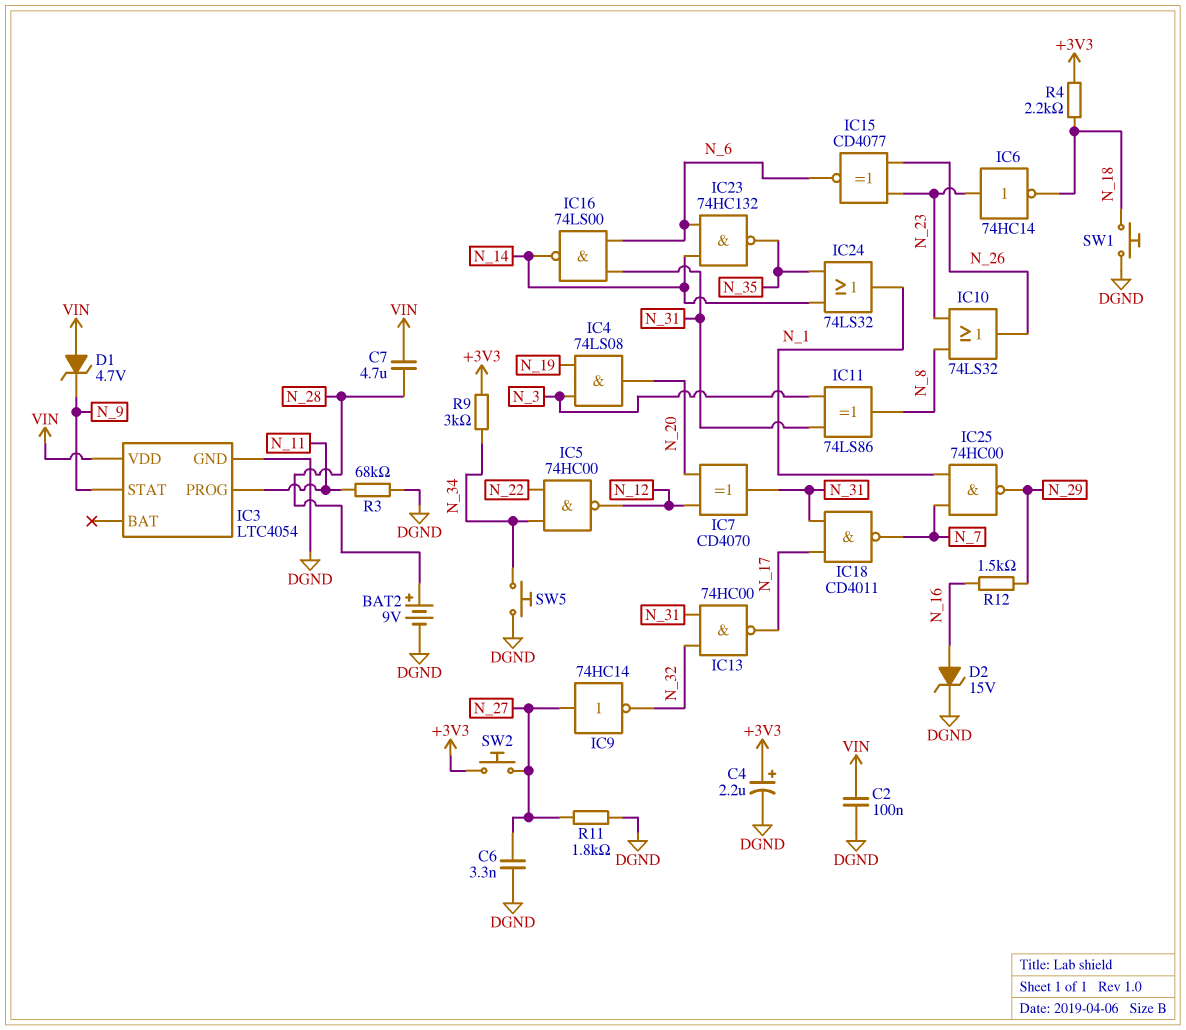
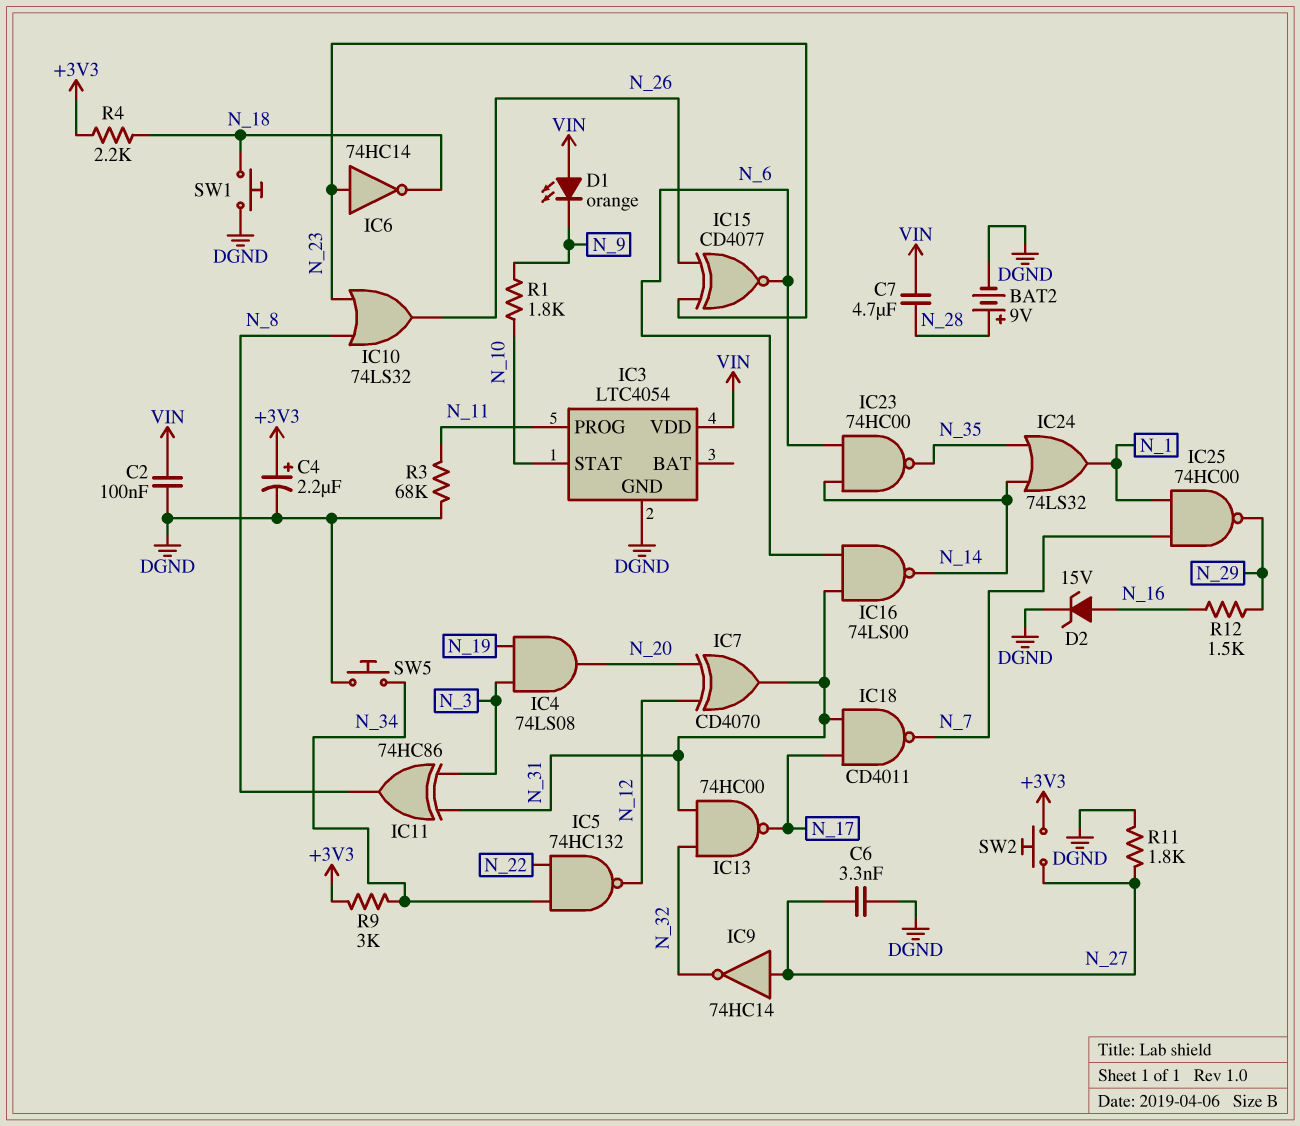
D1: zener 4.7V (A VIN, K N_9) -> LED orange (A VIN, K N_9)
IC3 pin STAT: N_9 -> N_10
IC5: NAND 74HC00 (in N_22, in N_34, out N_12) -> NAND 74HC132 (in N_22, in N_34, out N_12)
IC11: XOR 74LS86 (in N_3, in N_31, out N_8) -> XOR 74HC86 (in N_3, in N_31, out N_8)
IC23: NAND 74HC132 (in N_6, in N_14, out N_35) -> NAND 74HC00 (in N_6, in N_14, out N_35)
R1: none -> 1.8k (N_9, N_10)

